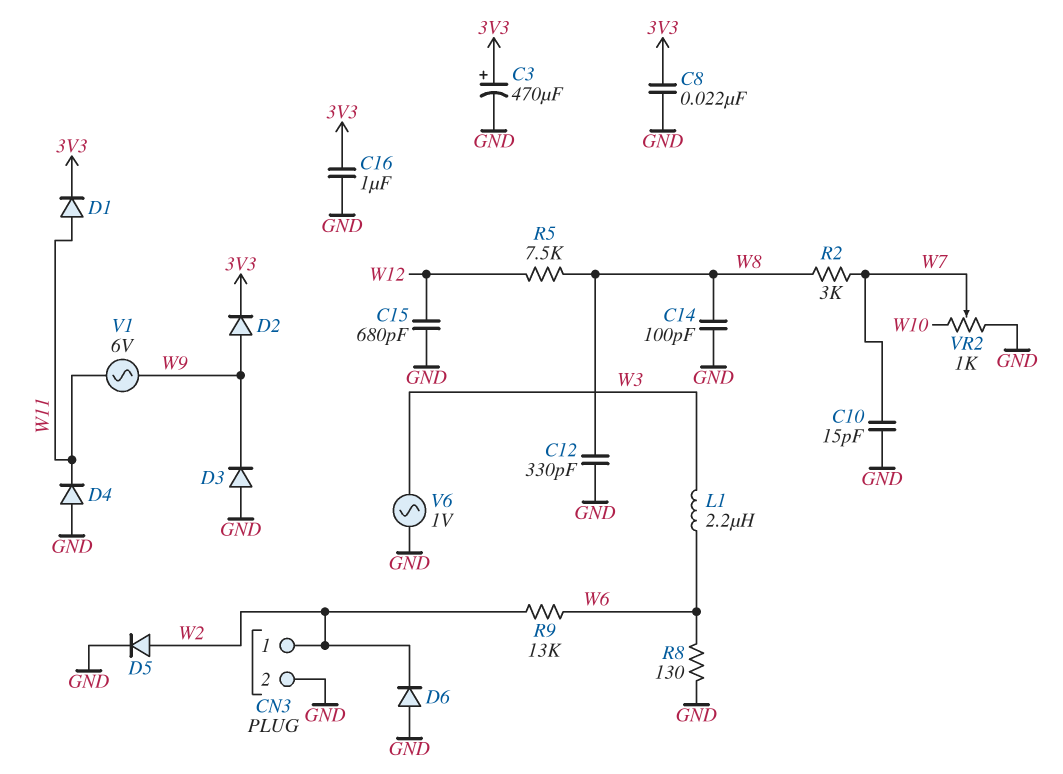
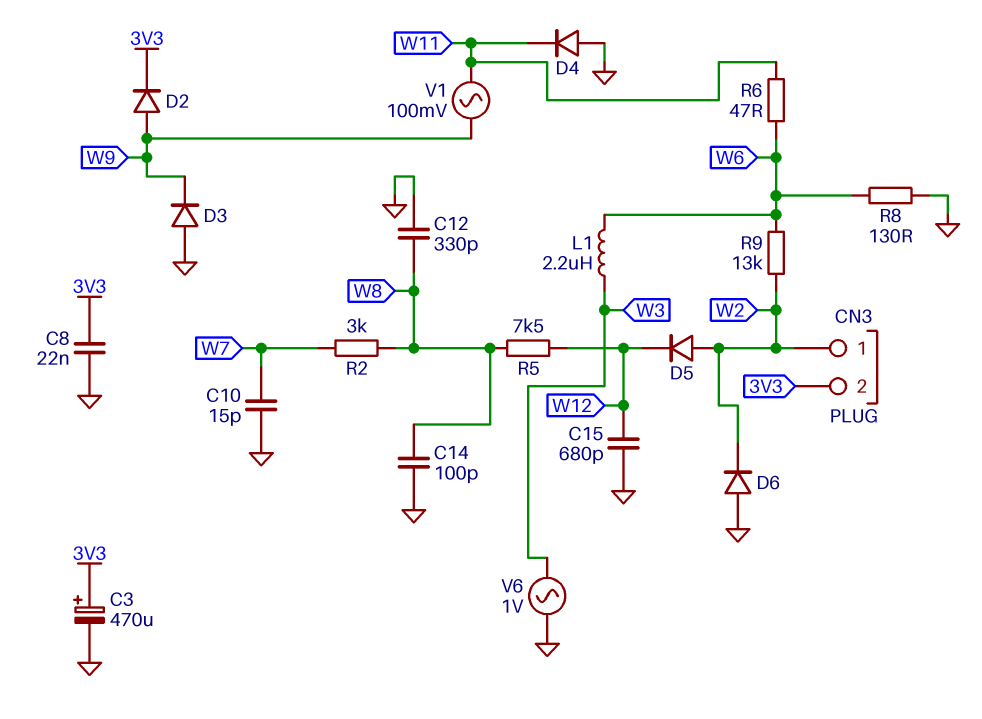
C16: 1uF (3V3, GND) -> none
CN3 pin 2: GND -> 3V3
D1: diode (A W11, K 3V3) -> none
D5: diode (A W2, K GND) -> diode (A W2, K W12)
R6: none -> 47 (W6, W11)
V1: AC 6V (W9, W11) -> AC 100mV (W9, W11)
VR2: 1k (GND, W10, wiper W7) -> none

